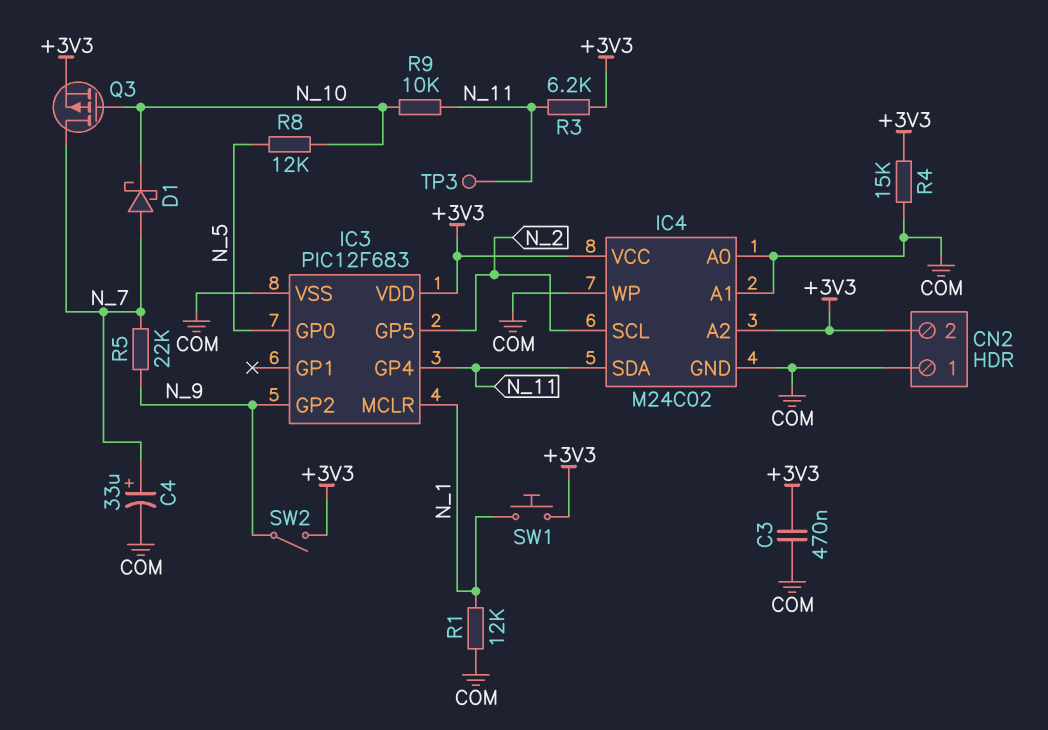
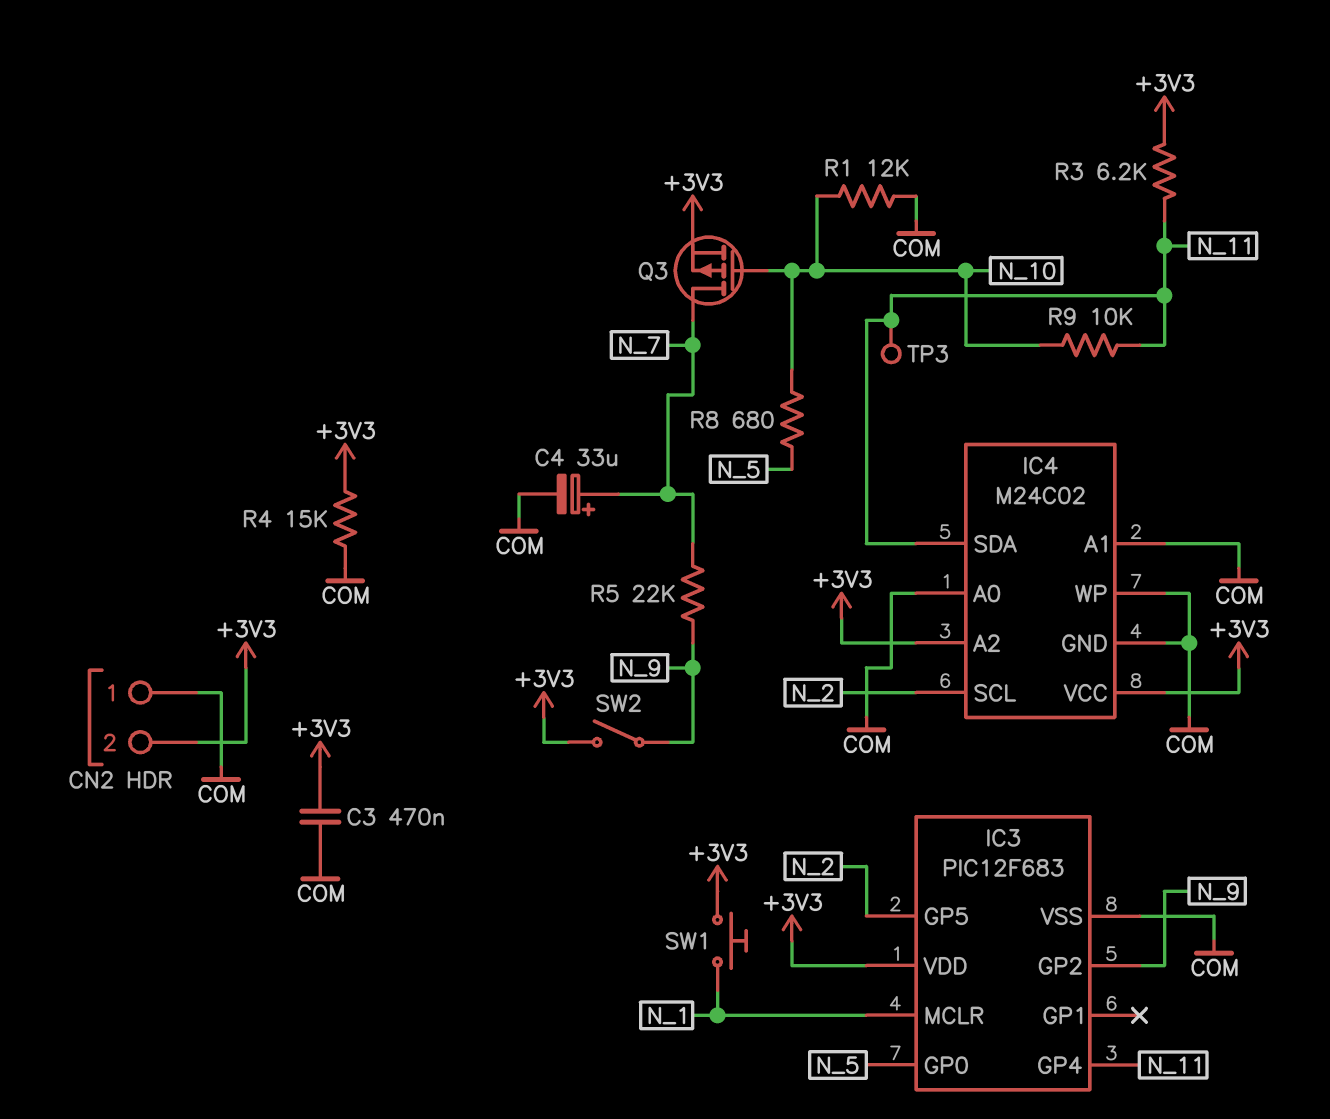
D1: schottky (A N_7, K N_10) -> none
R1: 12k (COM, N_1) -> 12k (COM, N_10)
R8: 12k (N_5, N_10) -> 680 (N_5, N_10)

